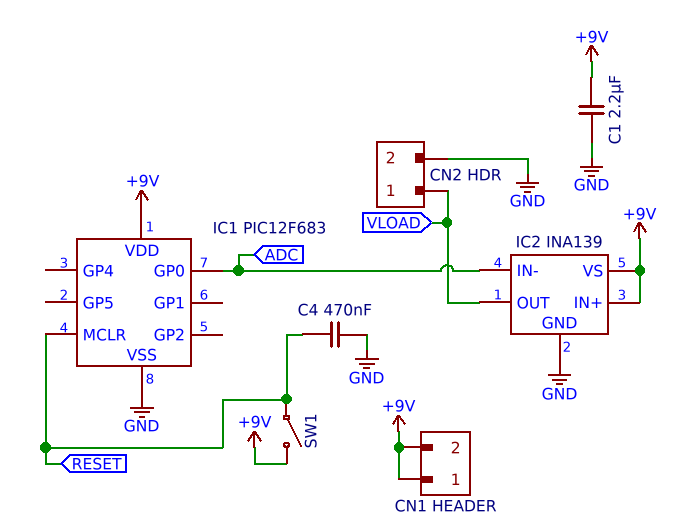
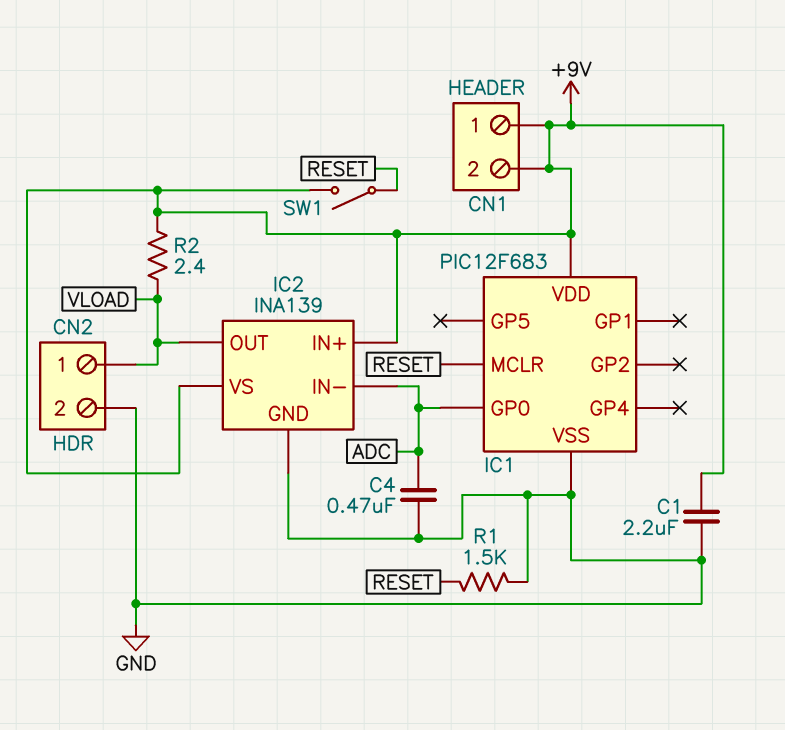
C4: 470nF (GND, RESET) -> 470nF (ADC, GND)
R1: none -> 1.5k (GND, RESET)
R2: none -> 2.4 (+9V, VLOAD)

